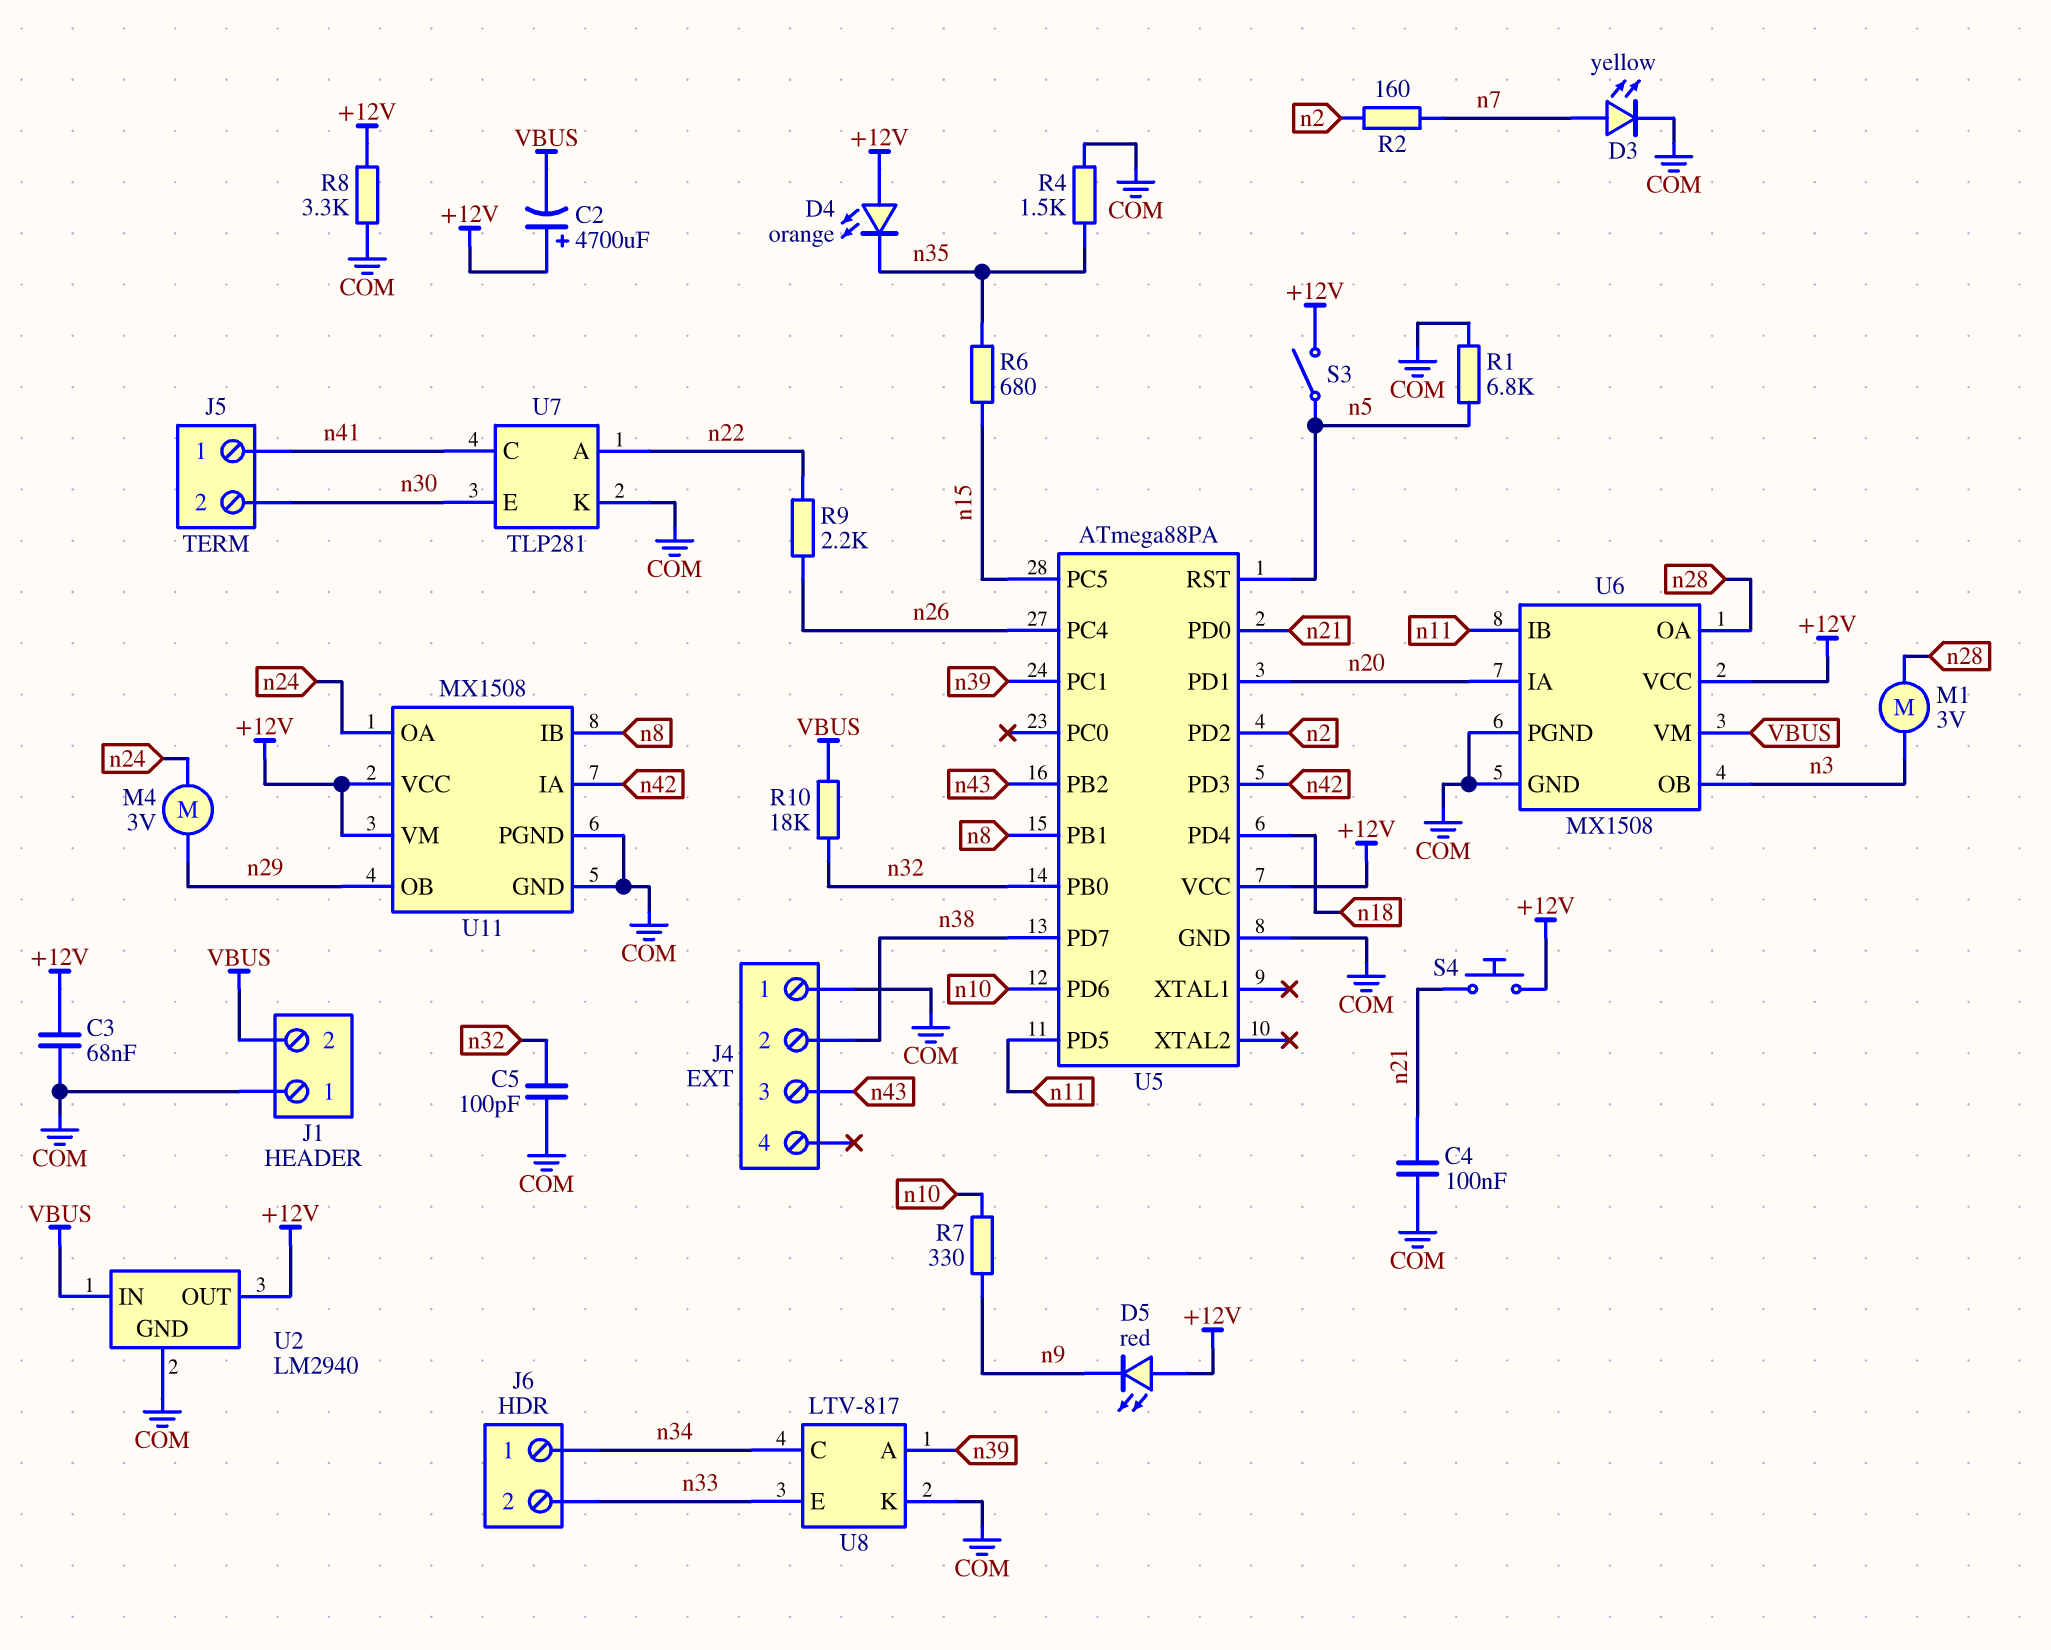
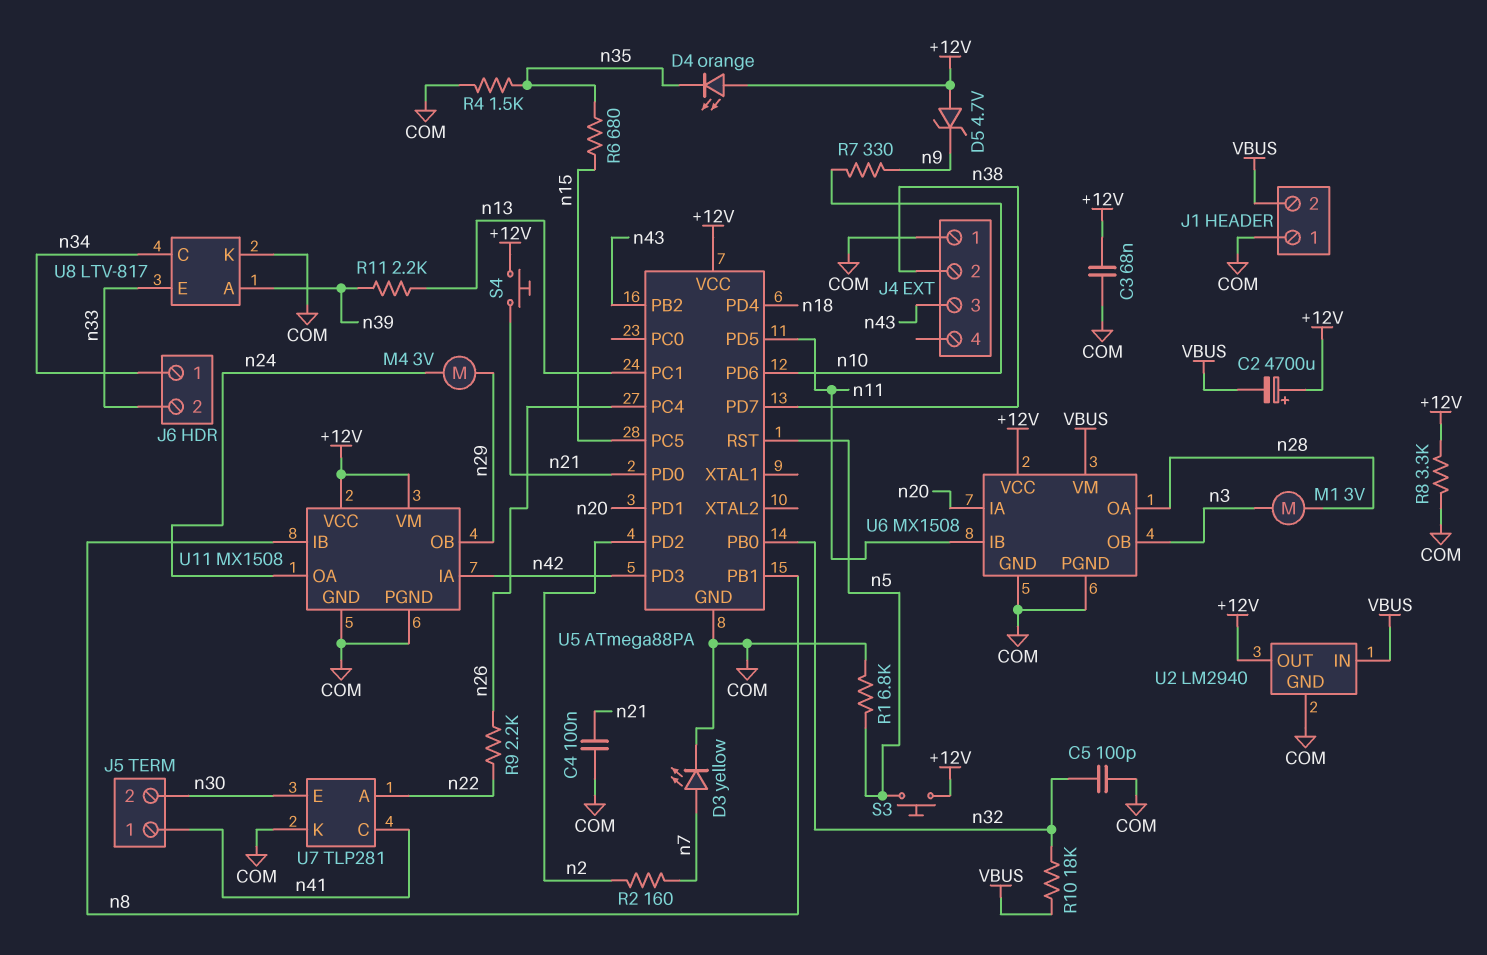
D5: LED red (A +12V, K n9) -> zener 4.7V (A +12V, K n9)
R11: none -> 2.2k (n13, n39)
S3: switch (+12V, n5) -> button (+12V, n5)
U5 pin PC1: n39 -> n13

